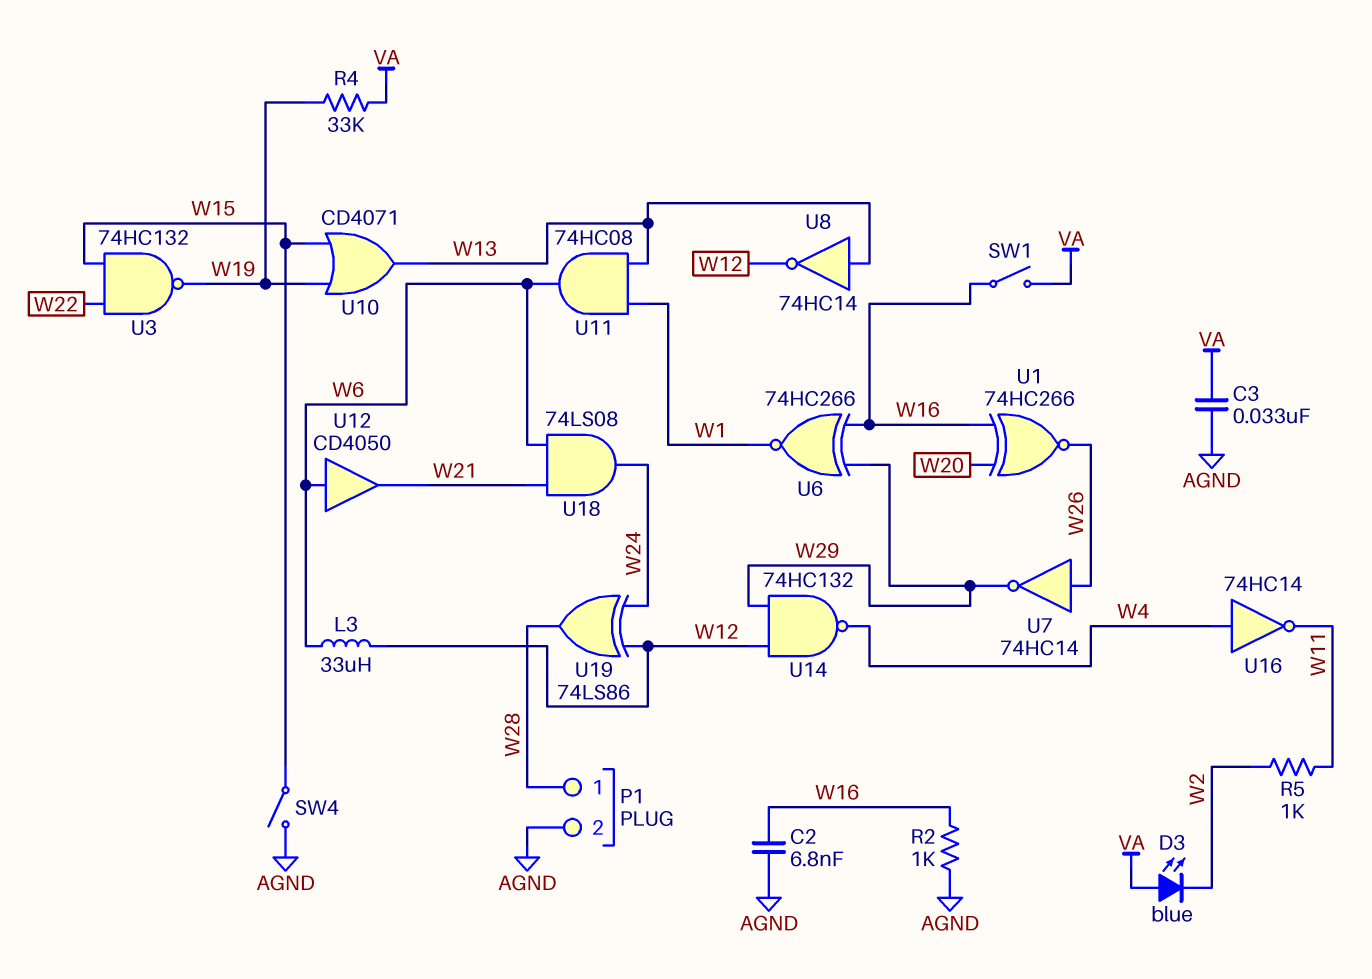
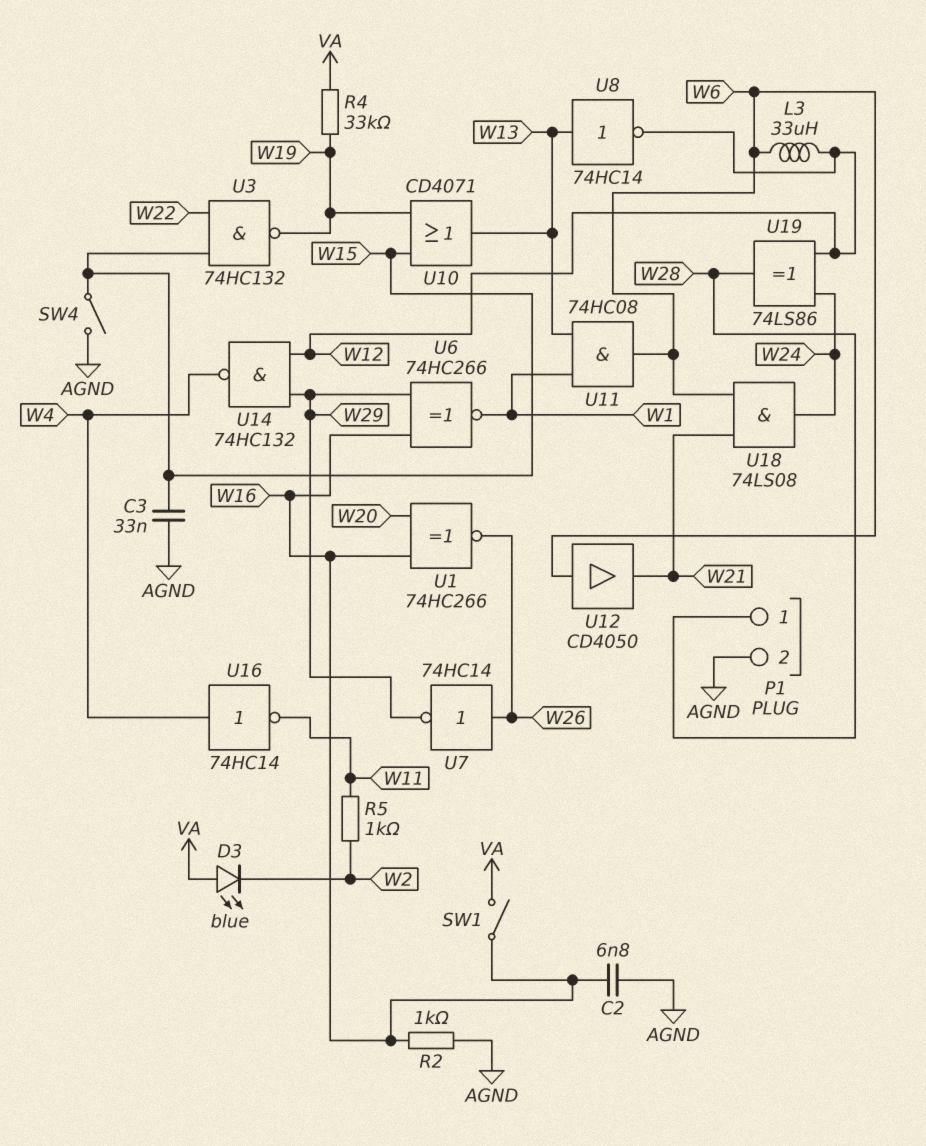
C3: 33nF (AGND, VA) -> 33nF (AGND, W15)

